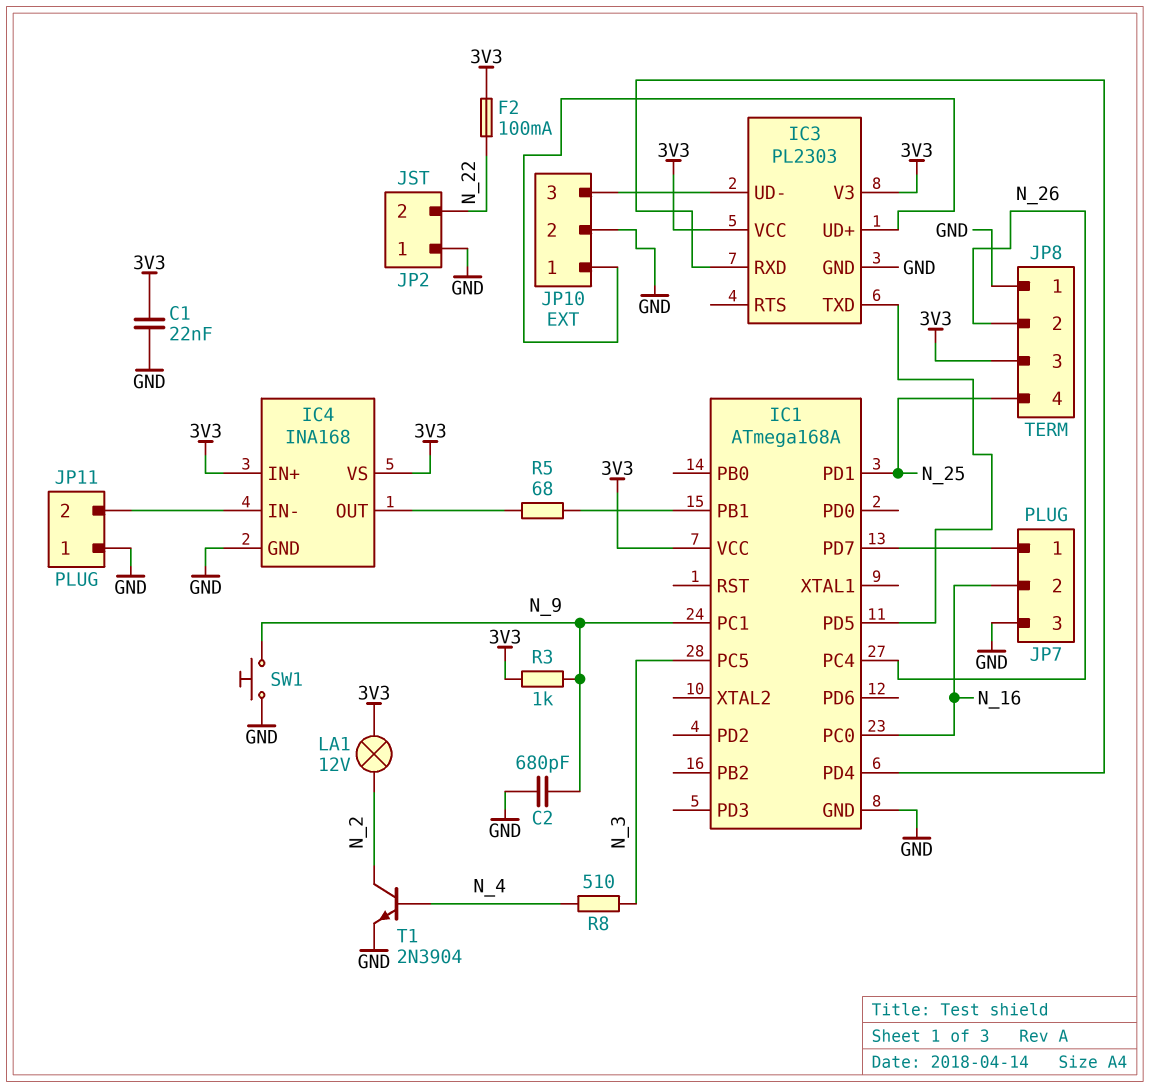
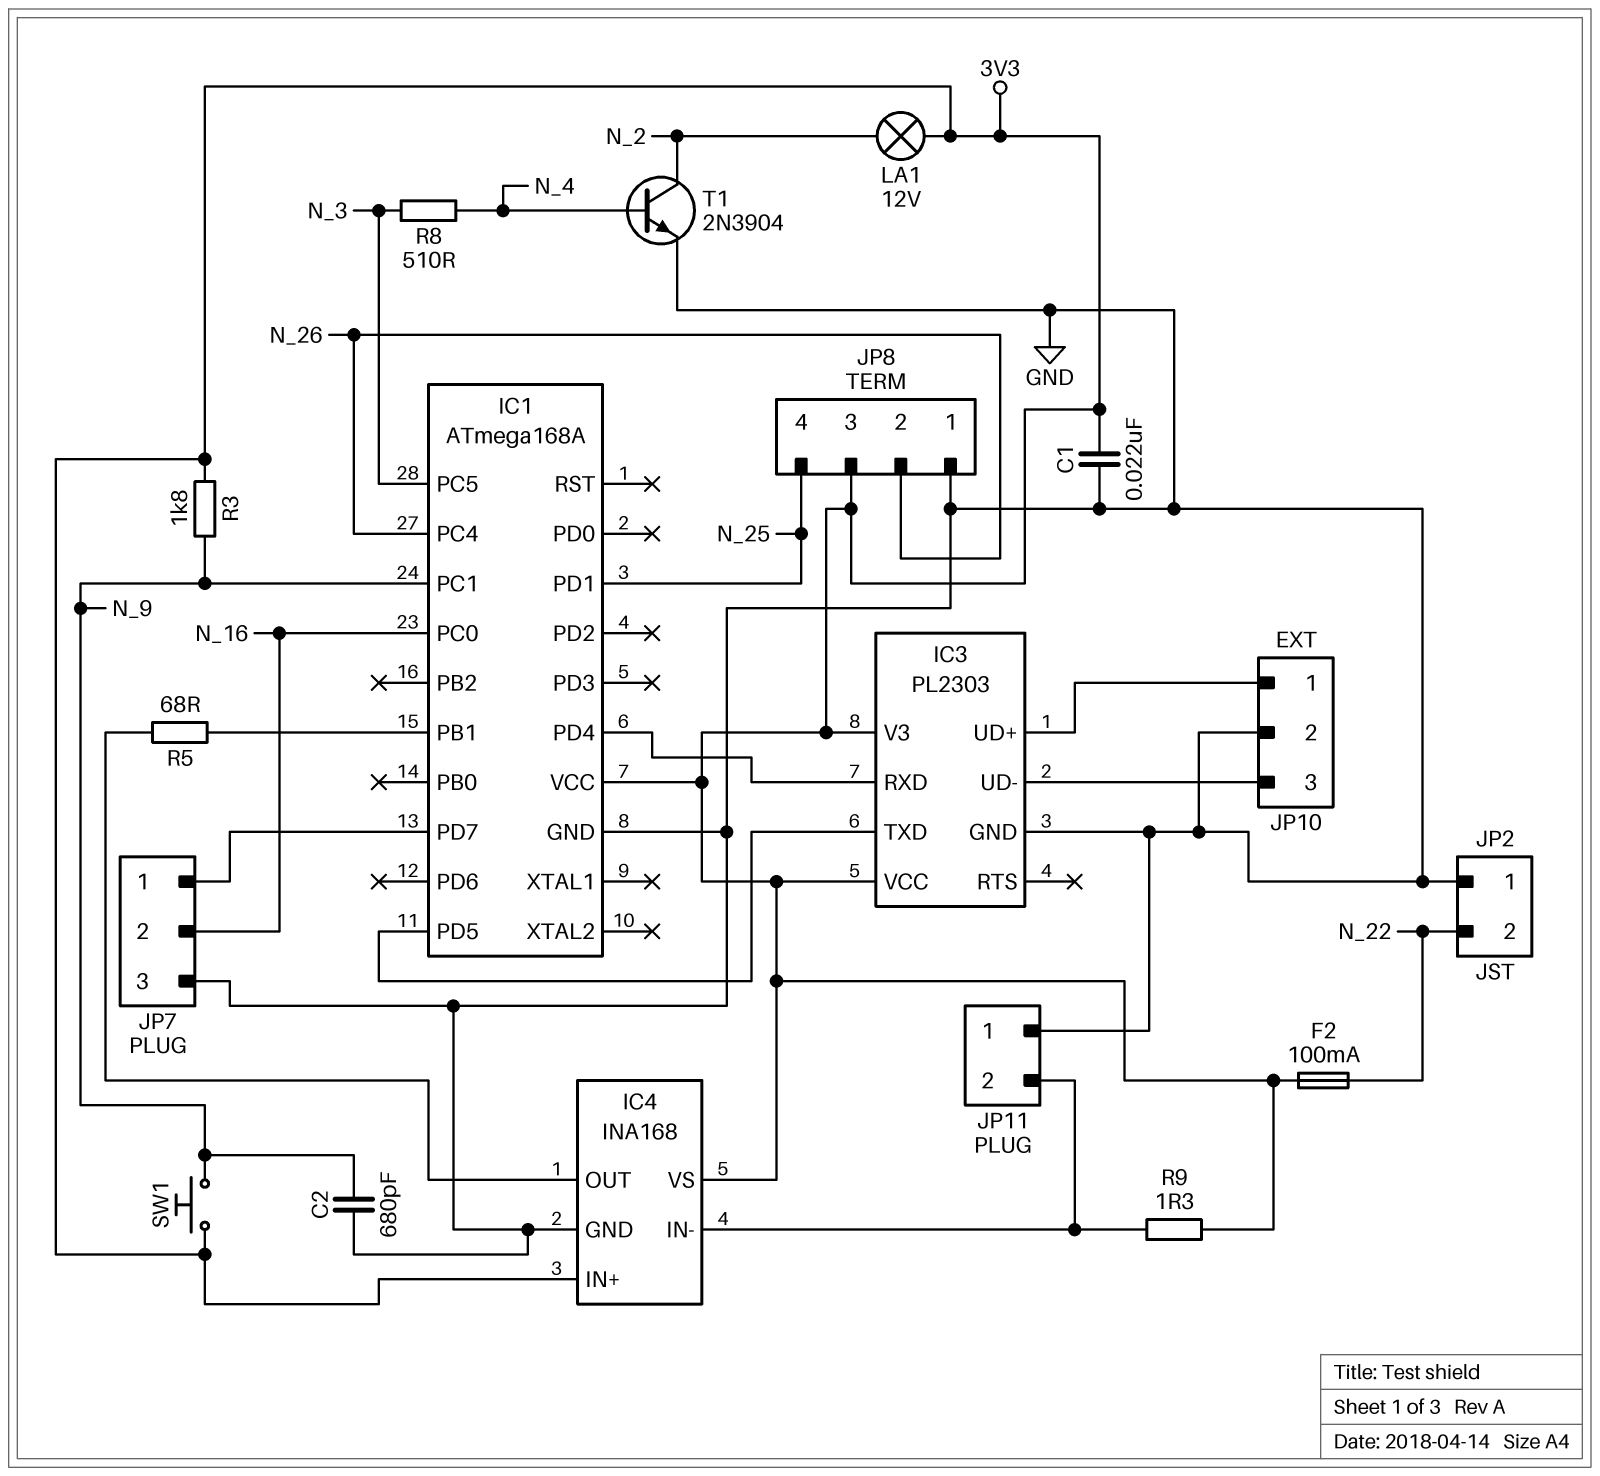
R3: 1k (3V3, N_9) -> 1.8k (3V3, N_9)
R9: none -> 1.3 (3V3, IC4/IN-)
SW1: button (GND, N_9) -> button (3V3, N_9)

